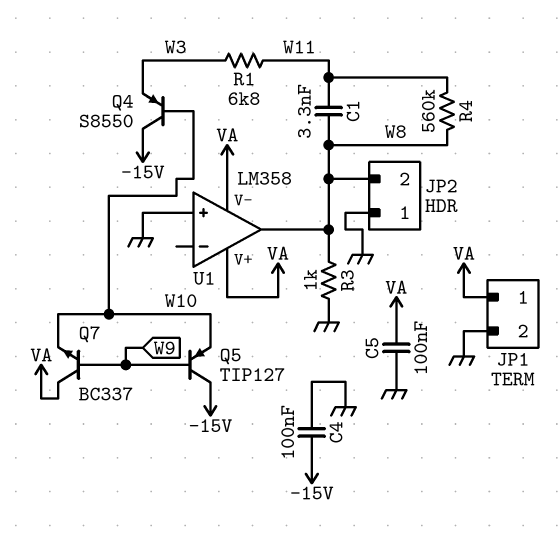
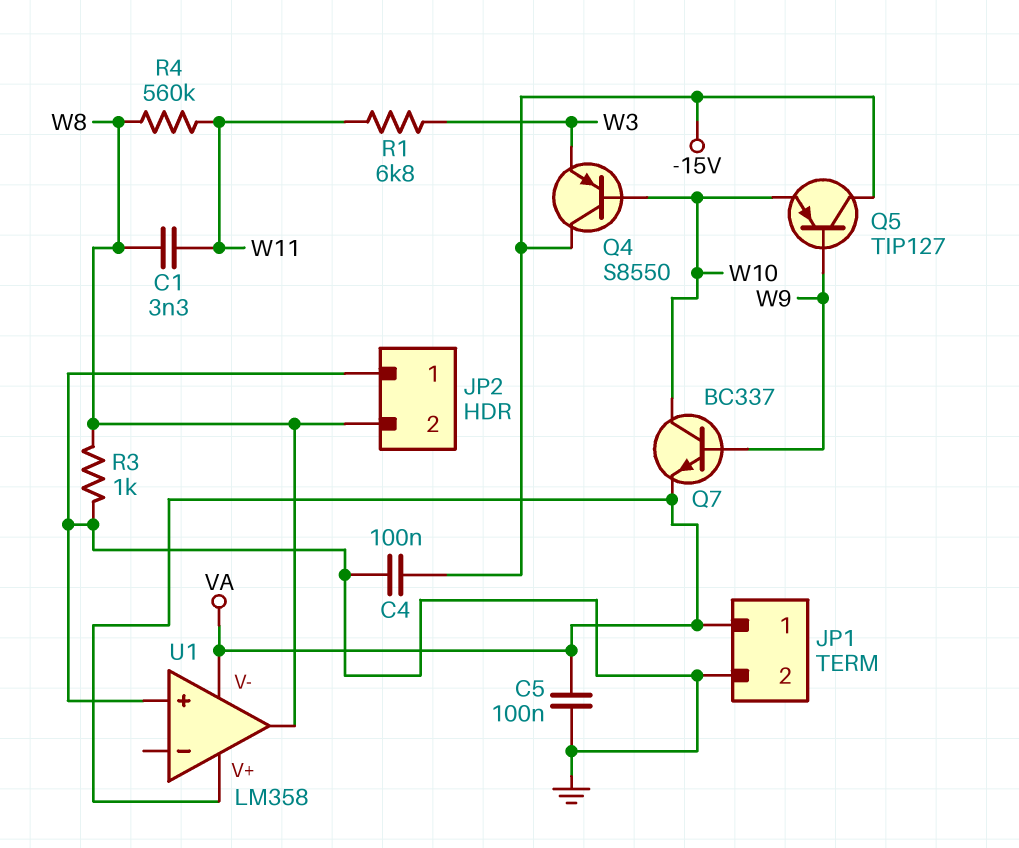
Q7: NPN BC337 (B W9, C VA, E W10) -> NPN BC337 (B W9, C W10, E VA)

